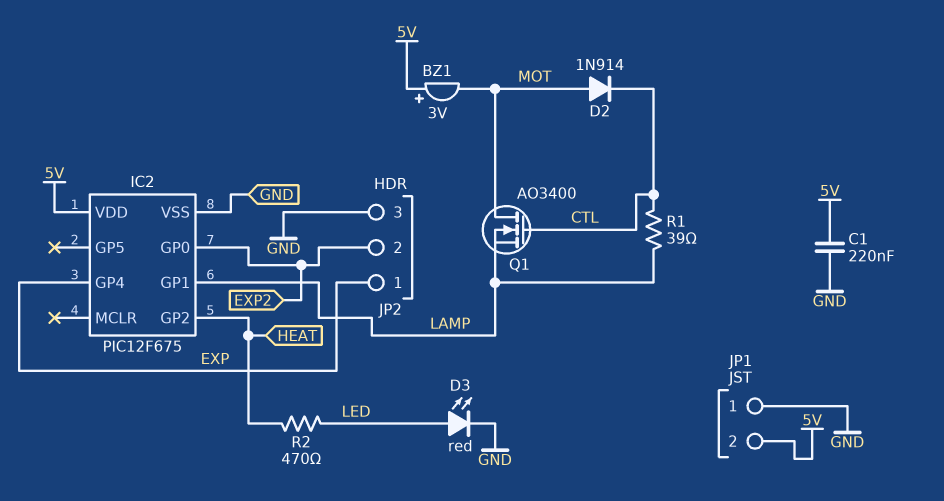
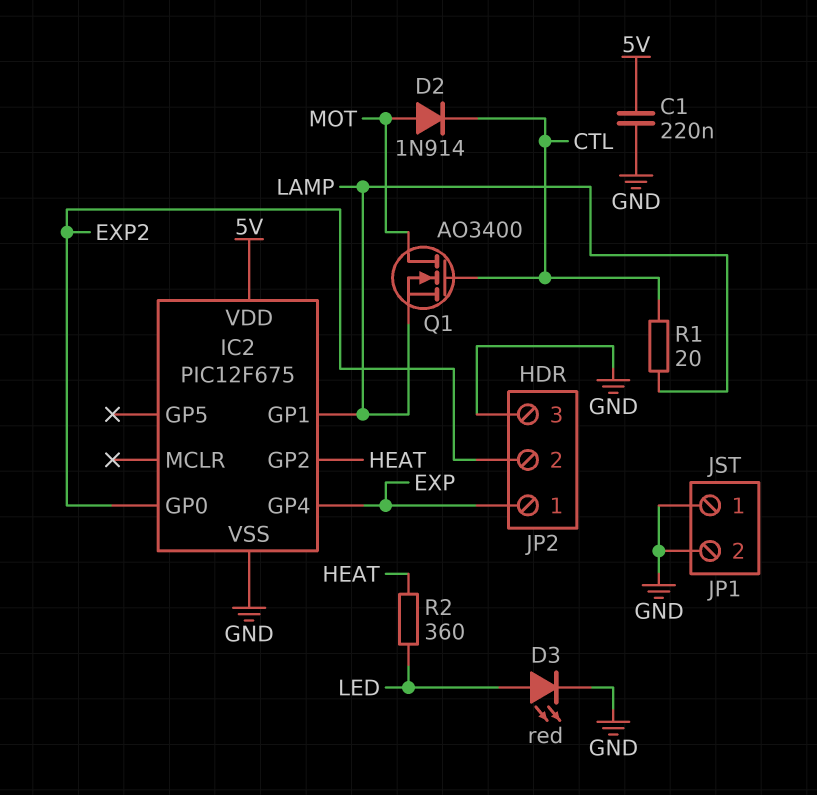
BZ1: buzzer 3V (plus 5V, minus MOT) -> none
JP1 pin 2: 5V -> GND
R1: 39 (CTL, LAMP) -> 20 (CTL, LAMP)
R2: 470 (HEAT, LED) -> 360 (HEAT, LED)

